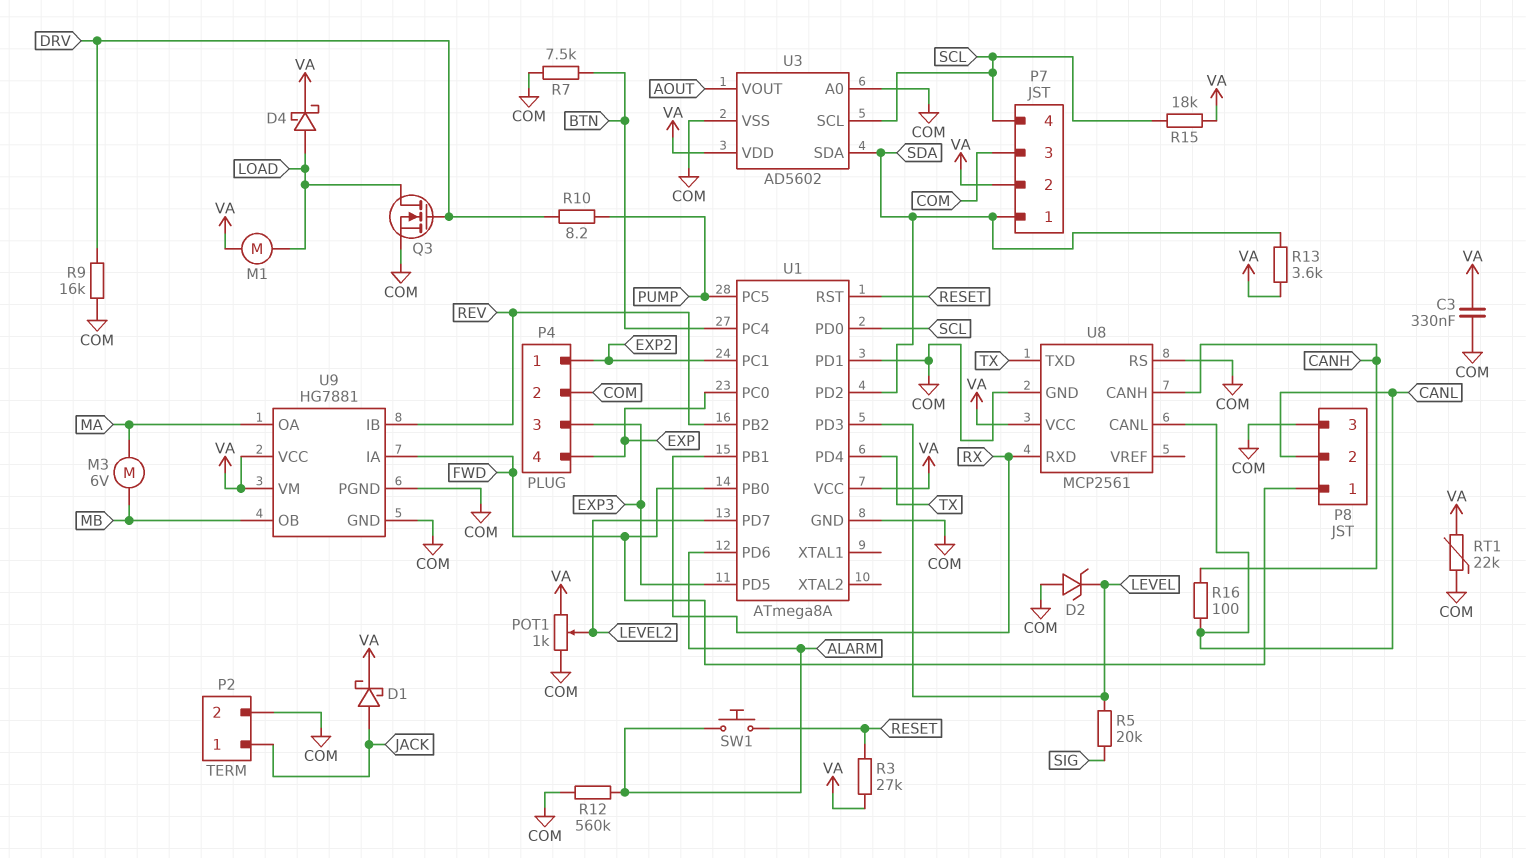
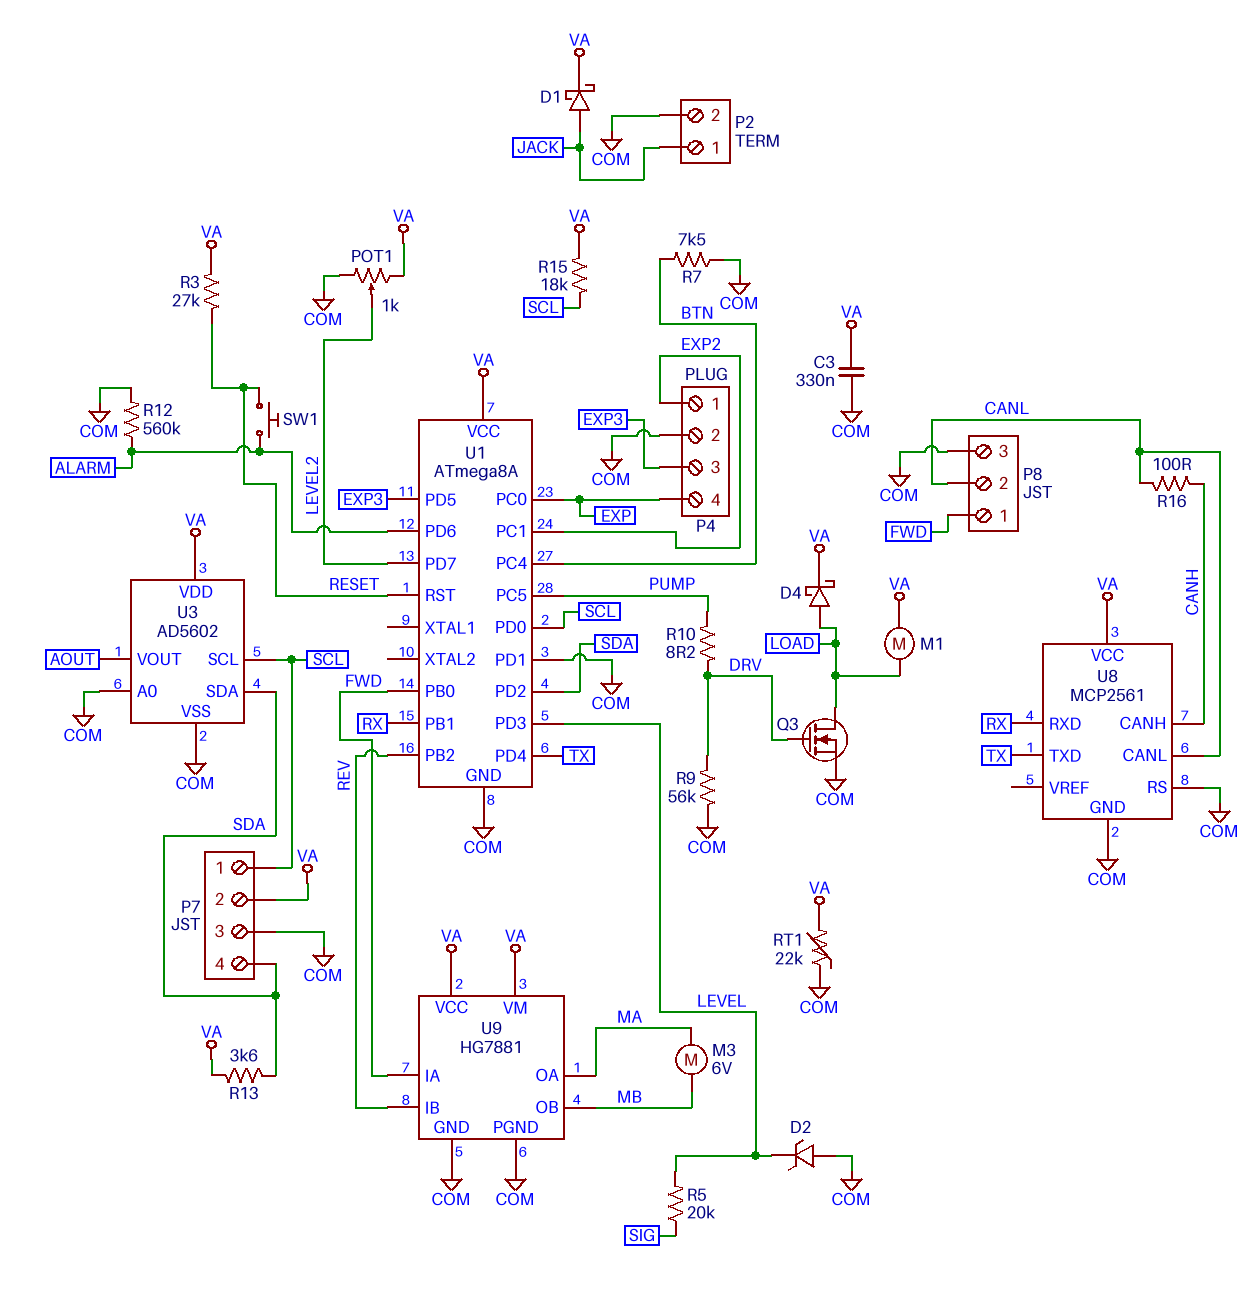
P7 pin 1: SDA -> SCL
P7 pin 4: SCL -> SDA
R9: 16k (COM, DRV) -> 56k (COM, DRV)

